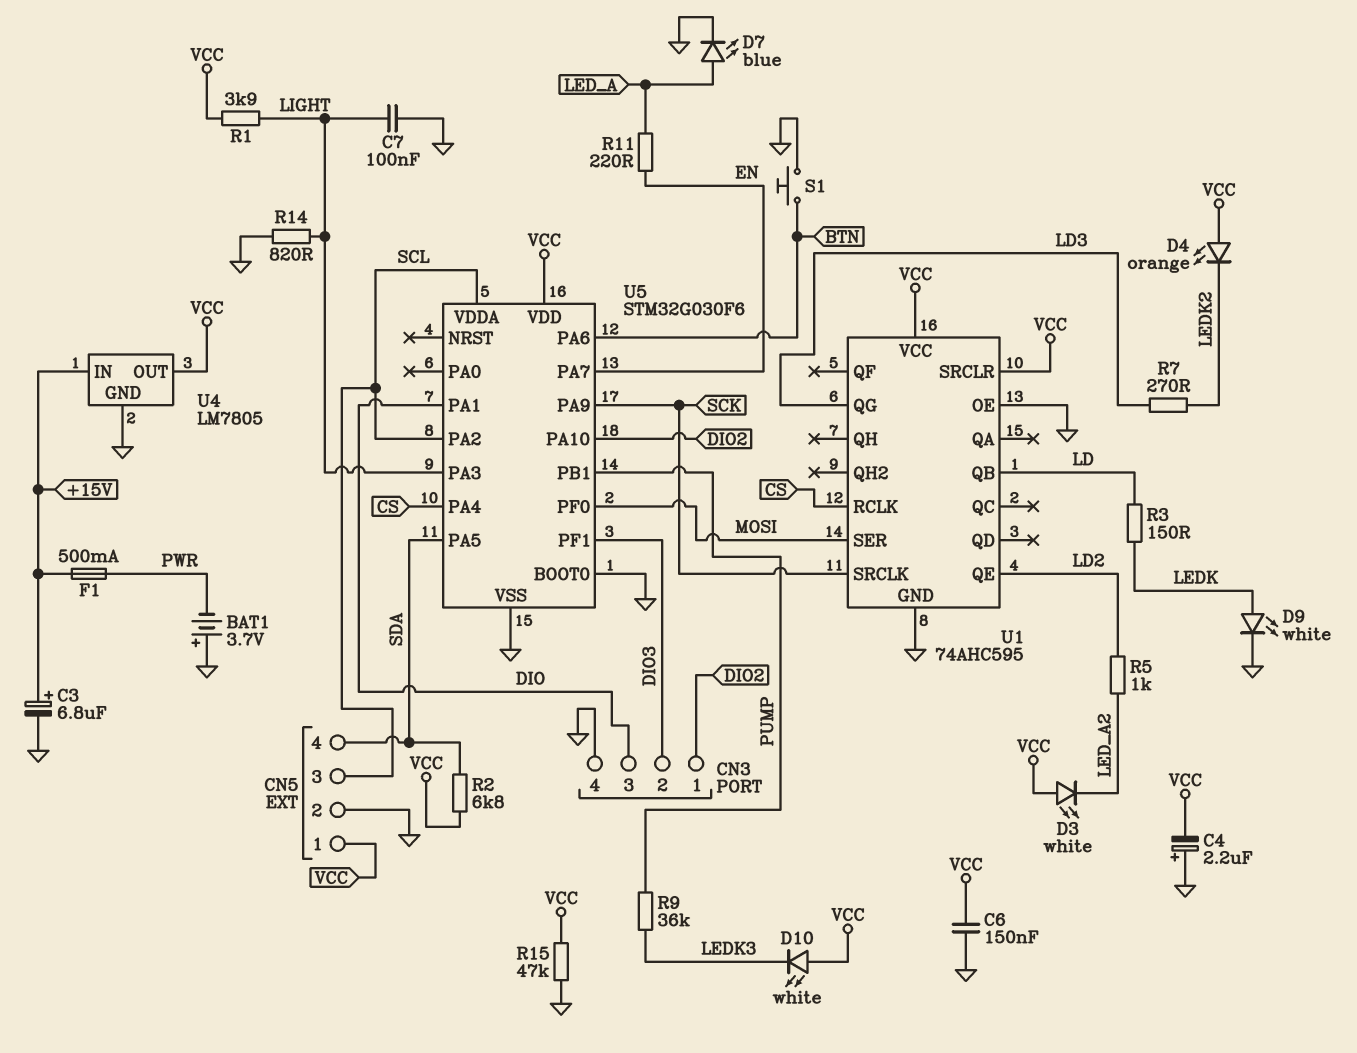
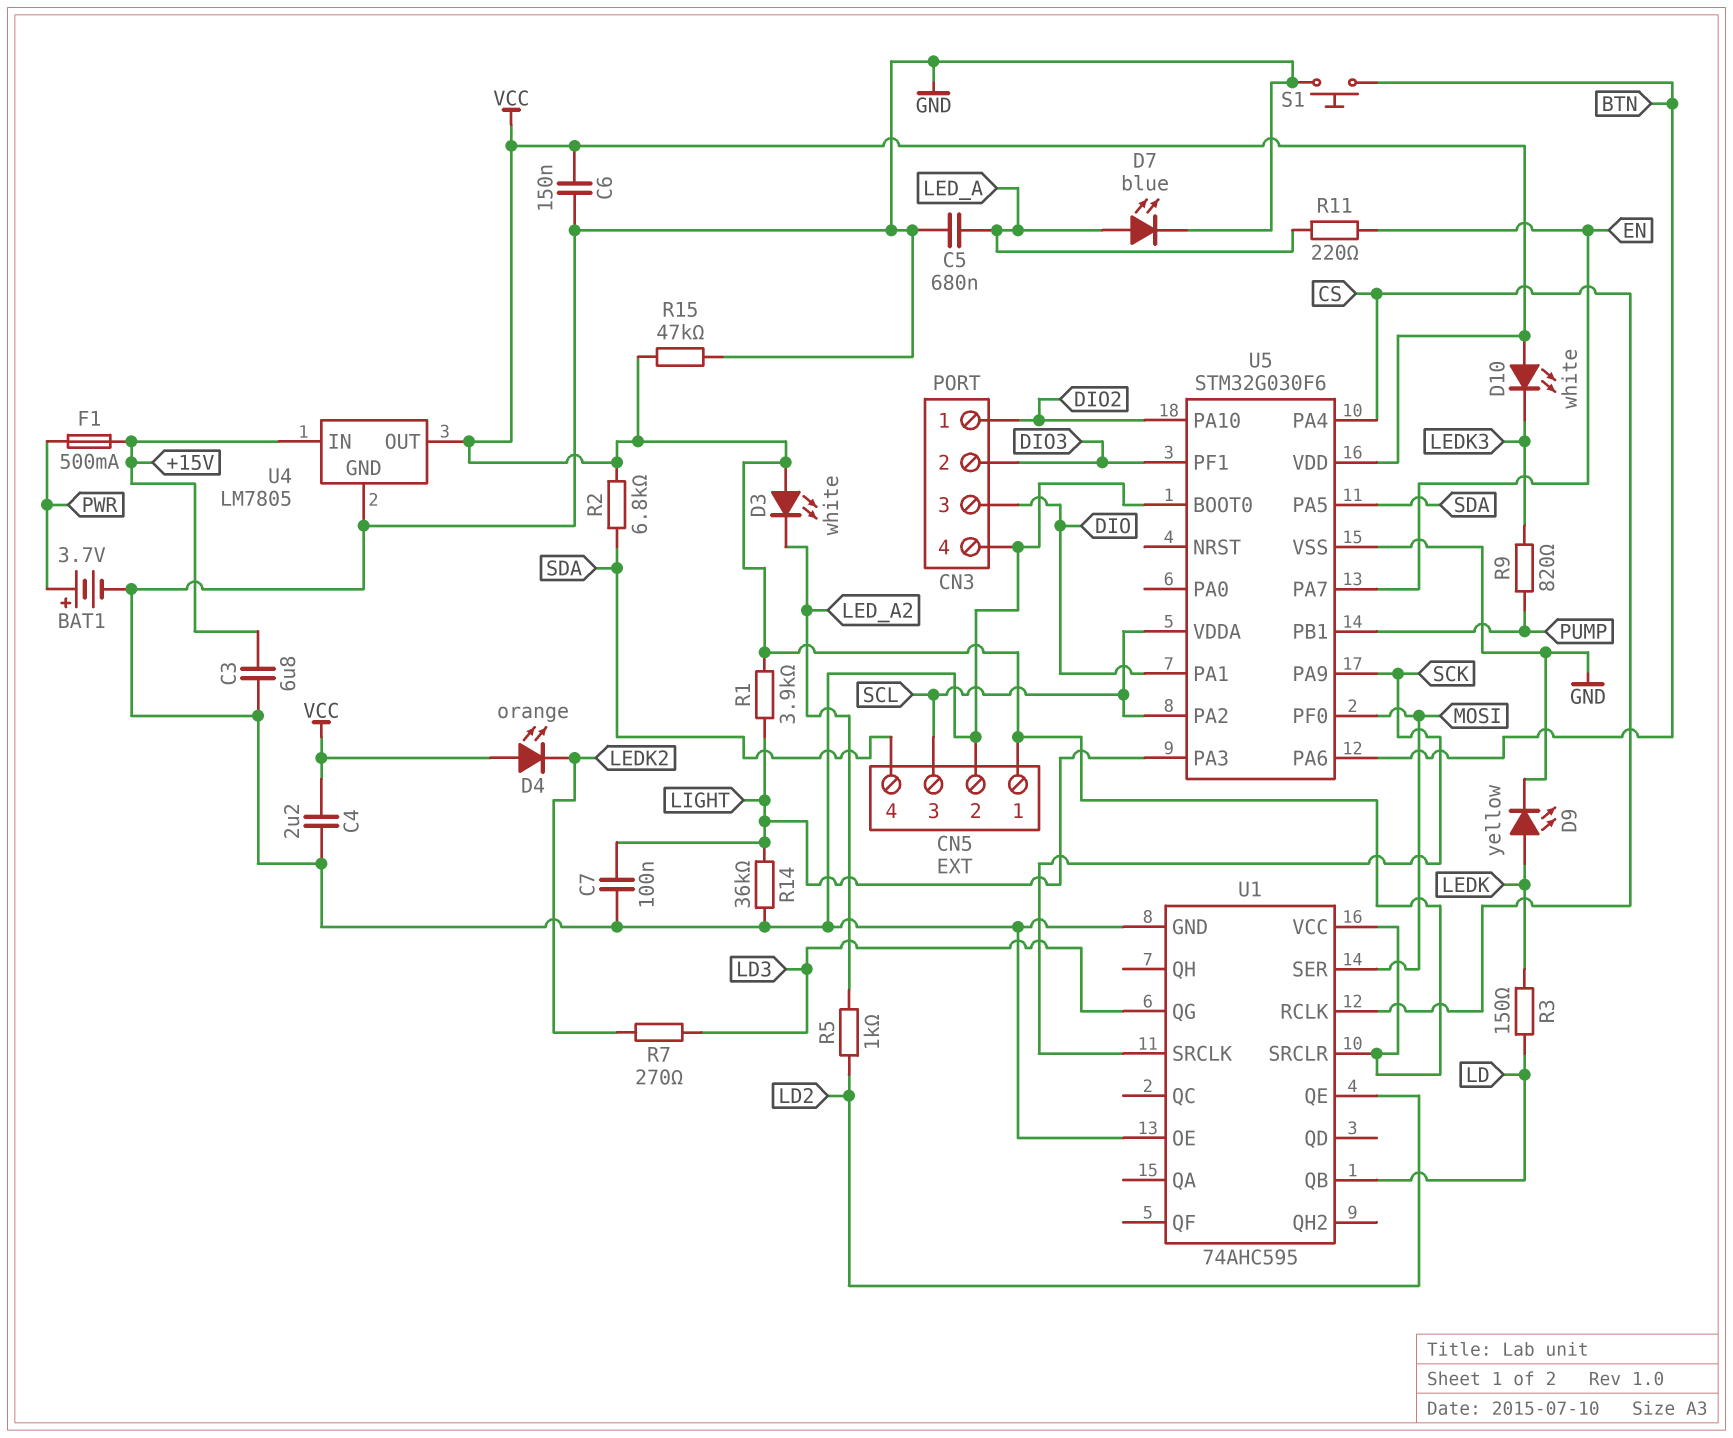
BAT1: 3.7V (plus GND, minus PWR) -> 3.7V (plus PWR, minus GND)
C3: 6.8uF (plus +15V, minus GND) -> 6.8uF (+15V, GND)
C4: 2.2uF (plus GND, minus VCC) -> 2.2uF (GND, VCC)
C5: none -> 680nF (GND, LED_A)
D9: LED white (A LEDK, K GND) -> LED yellow (A LEDK, K GND)
R9: 36k (LEDK3, PUMP) -> 820 (LEDK3, PUMP)
R14: 820 (GND, LIGHT) -> 36k (GND, LIGHT)

